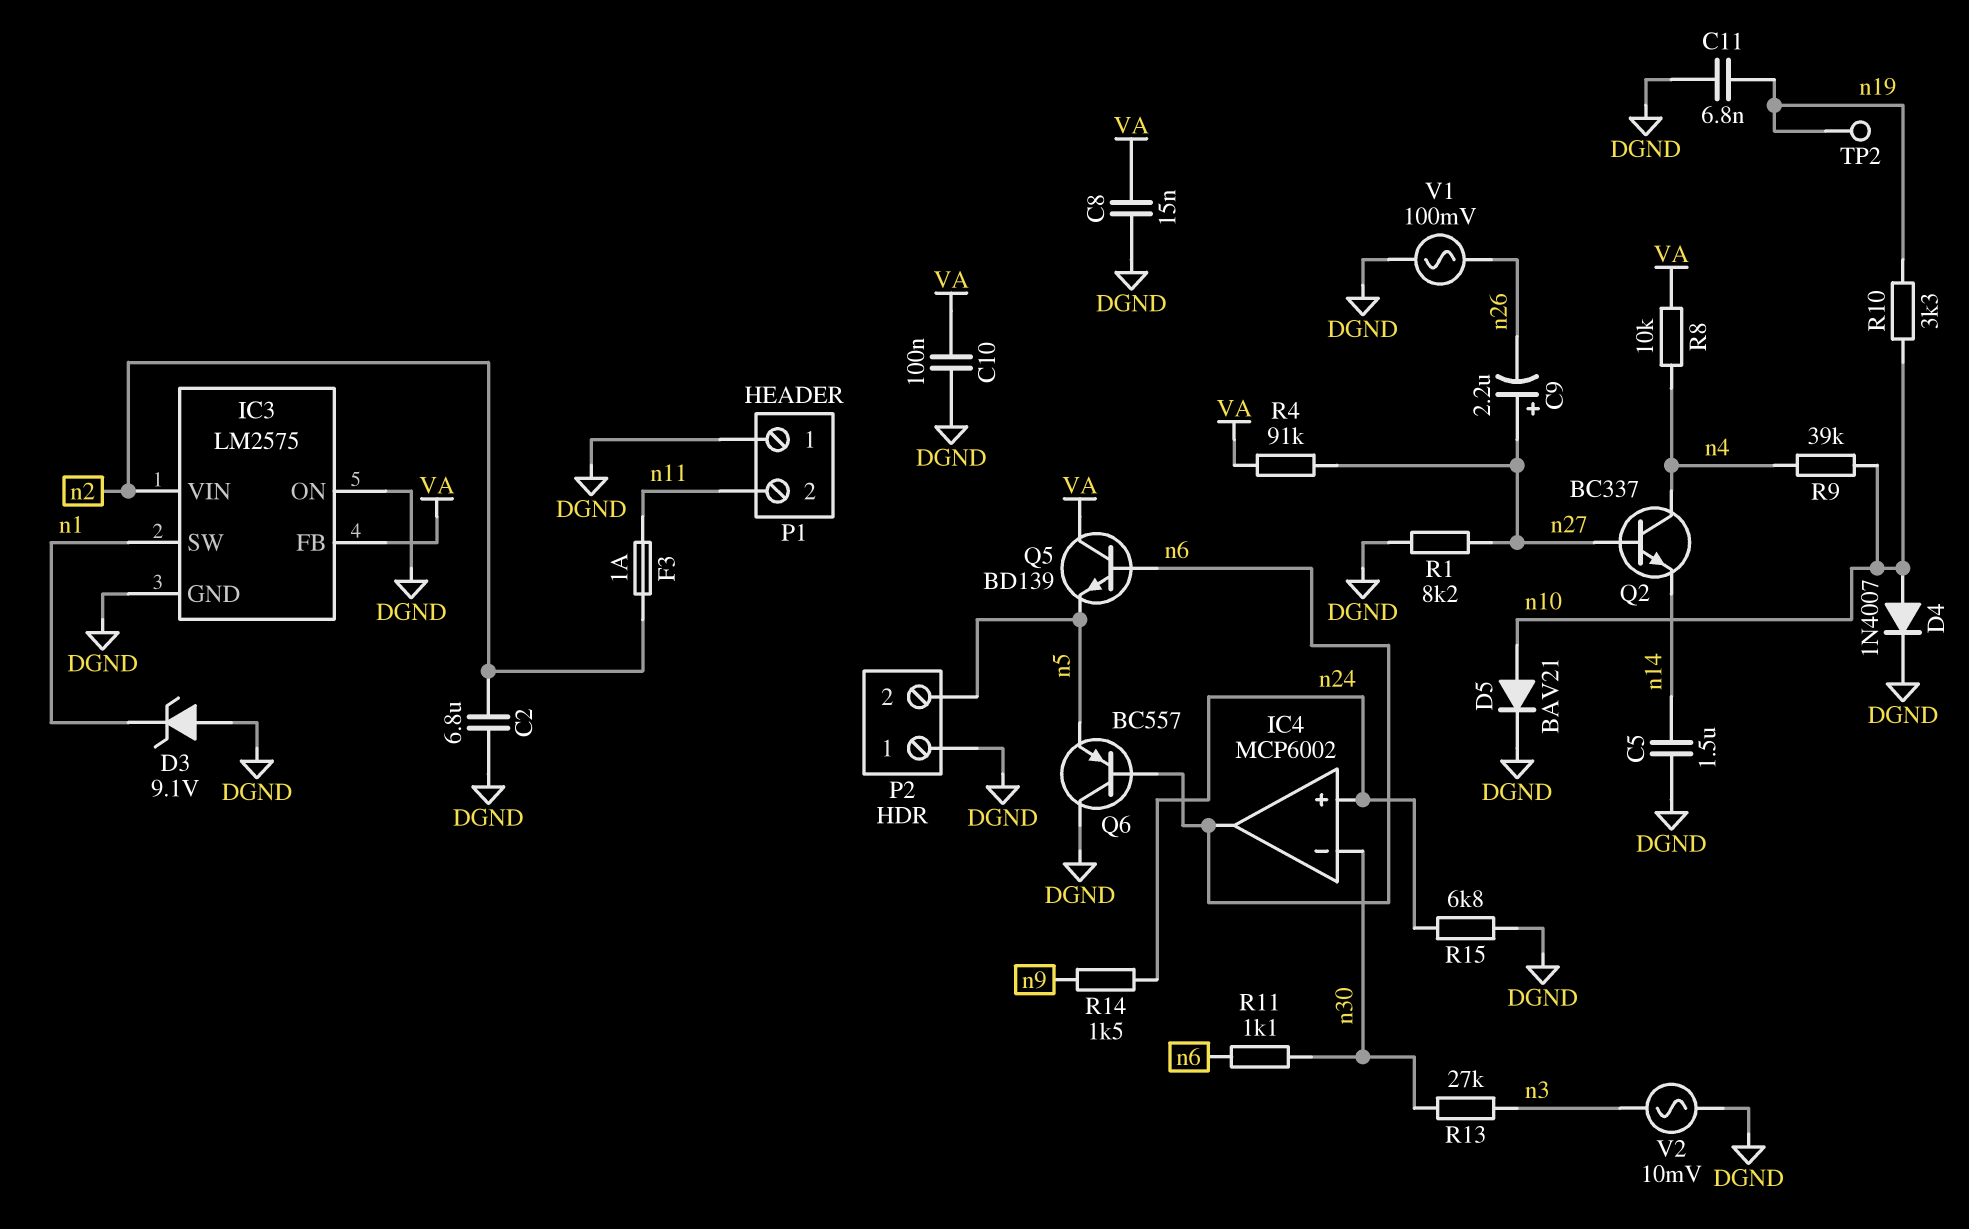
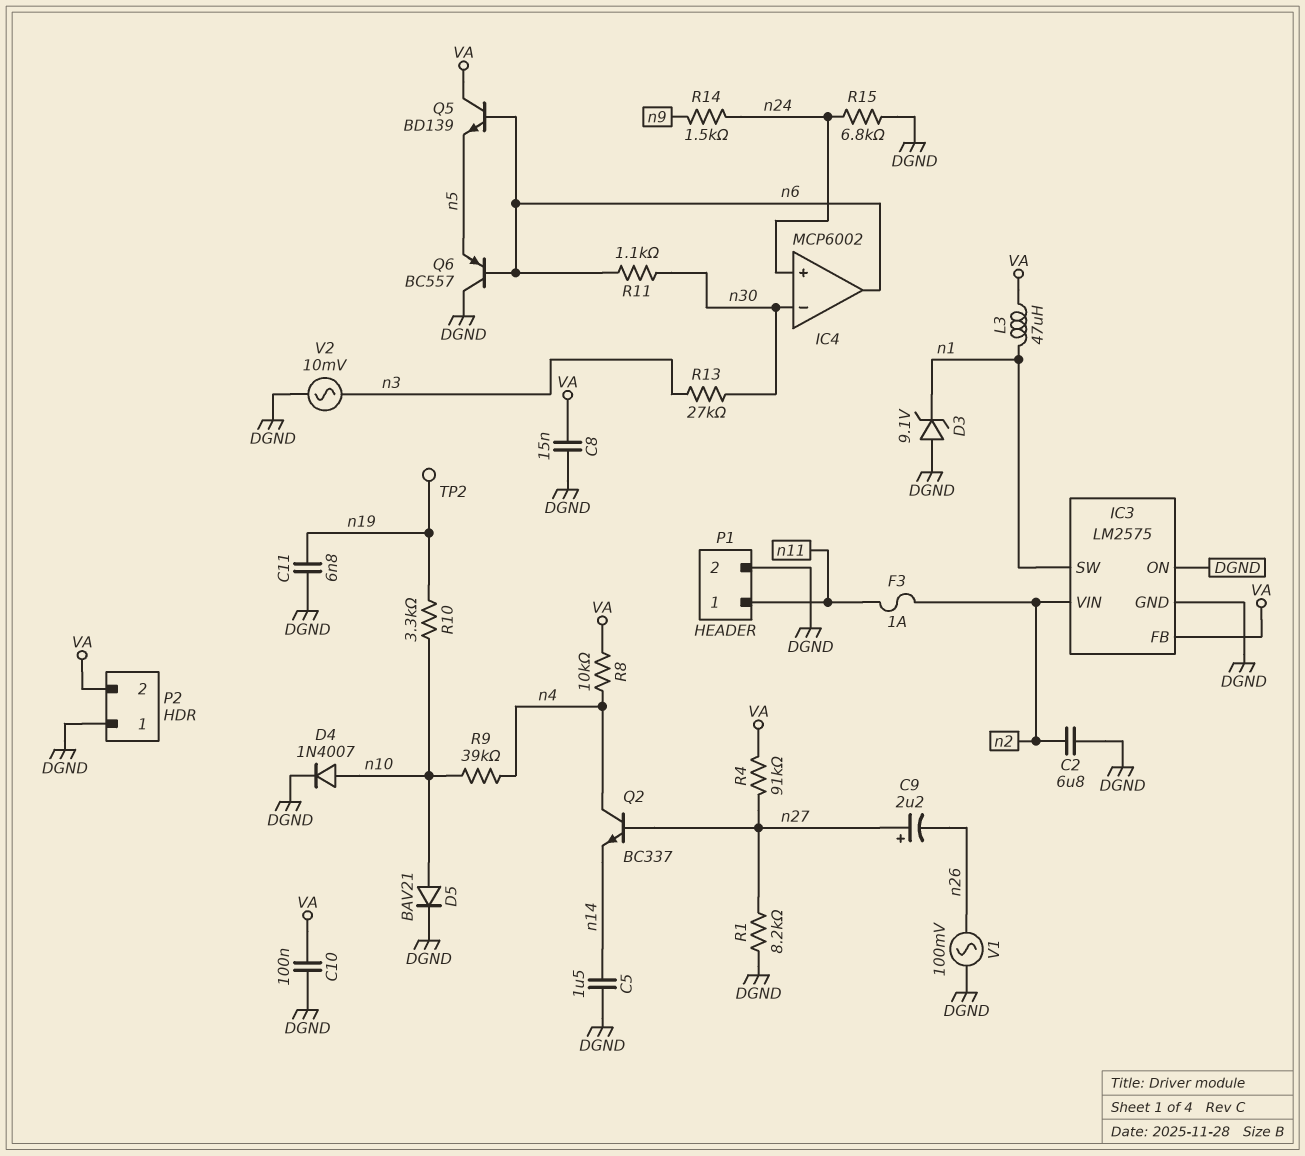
L3: none -> 47uH (VA, n1)
P1 pin 1: DGND -> n11
P1 pin 2: n11 -> DGND
P2 pin 2: n5 -> VA

